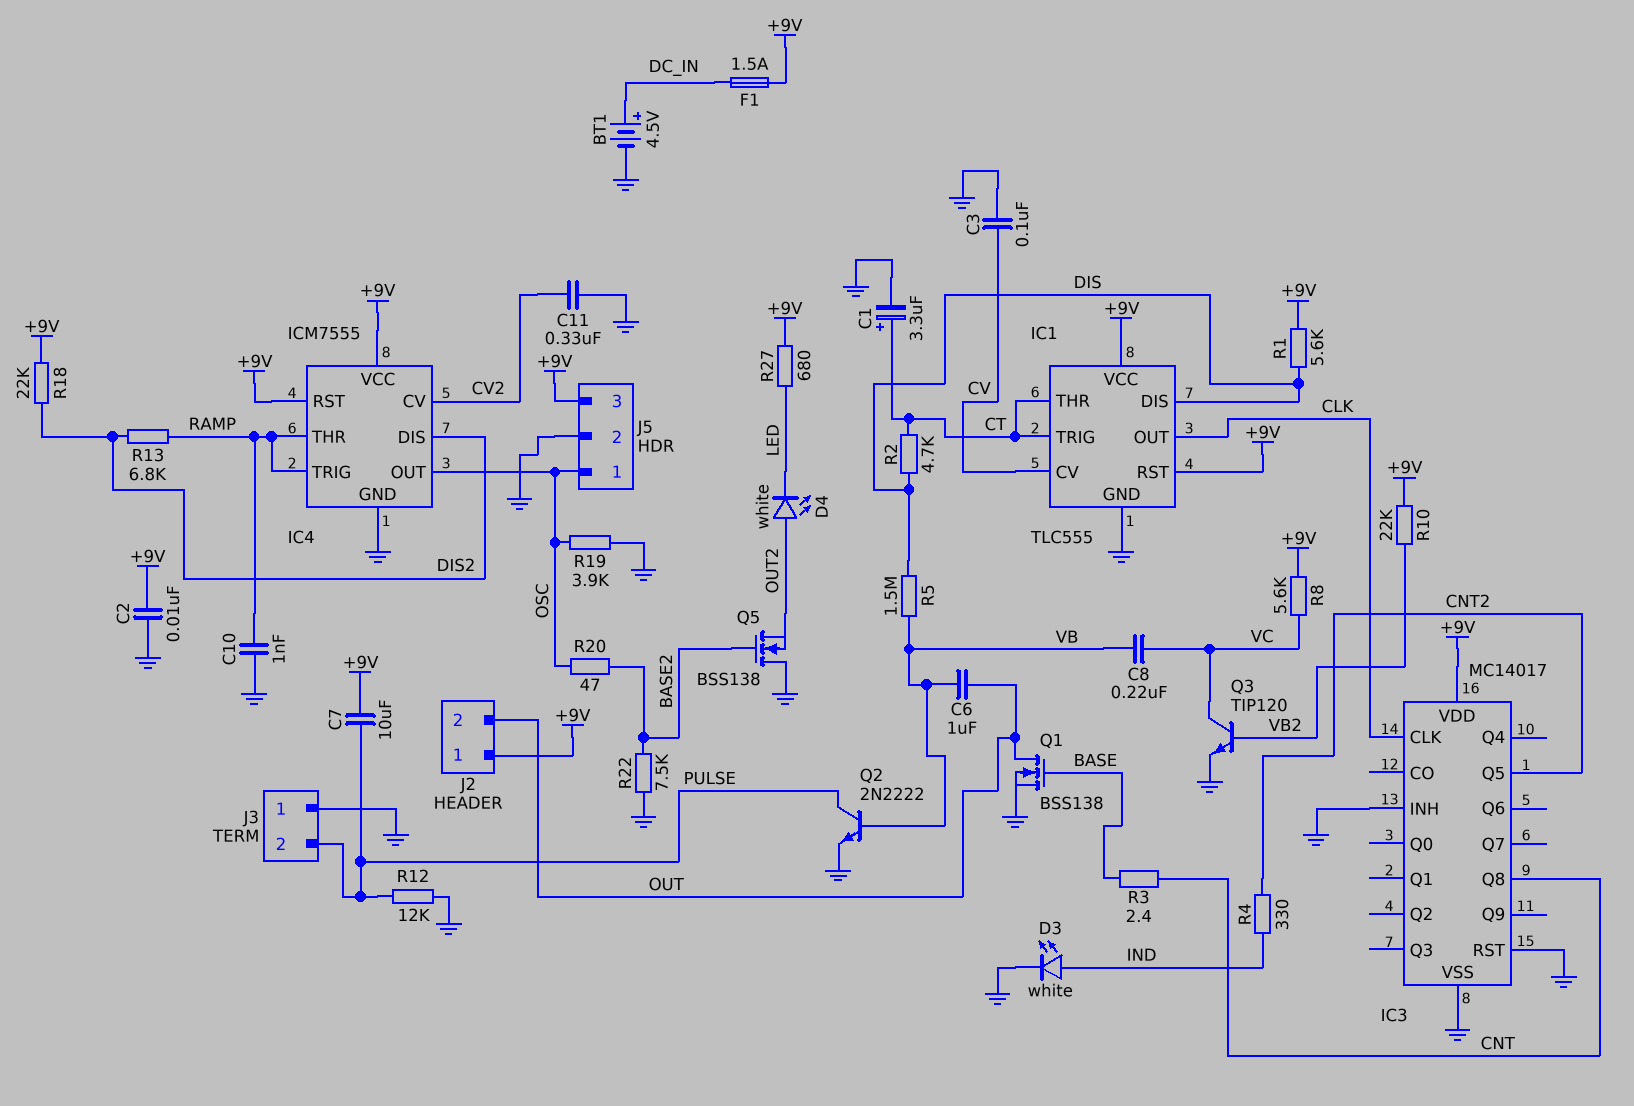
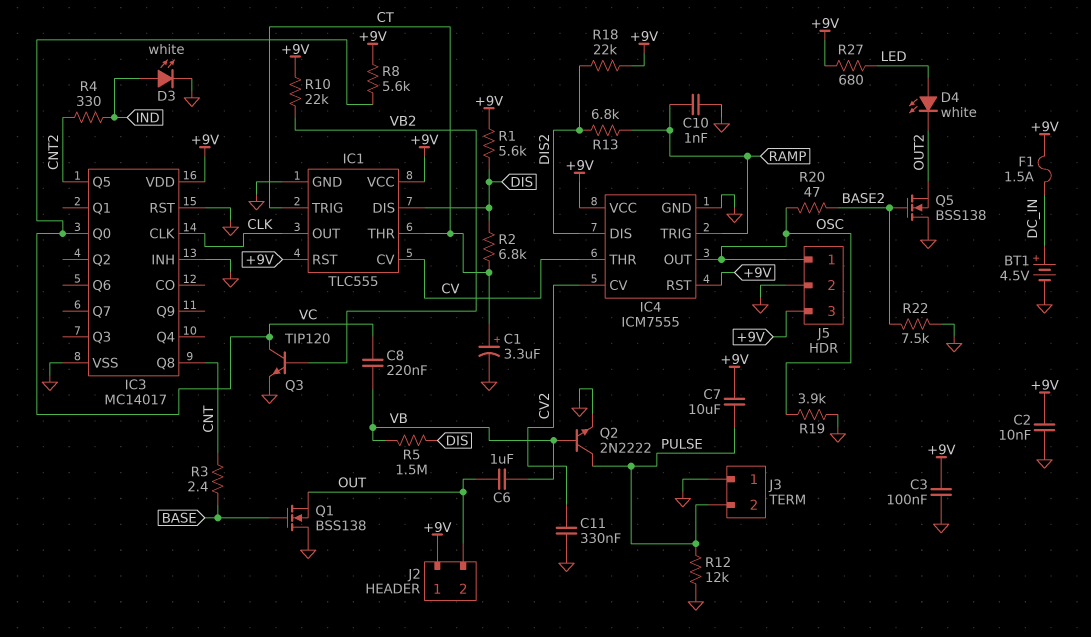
C3: 100nF (CV, GND) -> 100nF (+9V, GND)
D4: LED white (A OUT2, K LED) -> LED white (A LED, K OUT2)
IC3 pin Q0: none -> VC
IC4 pin THR: RAMP -> CV
Q1: NMOS BSS138 (G BASE, D OUT, S GND) -> NMOS BSS138 (G BASE, D GND, S OUT)
R2: 4.7k (CT, DIS) -> 6.8k (CT, DIS)

